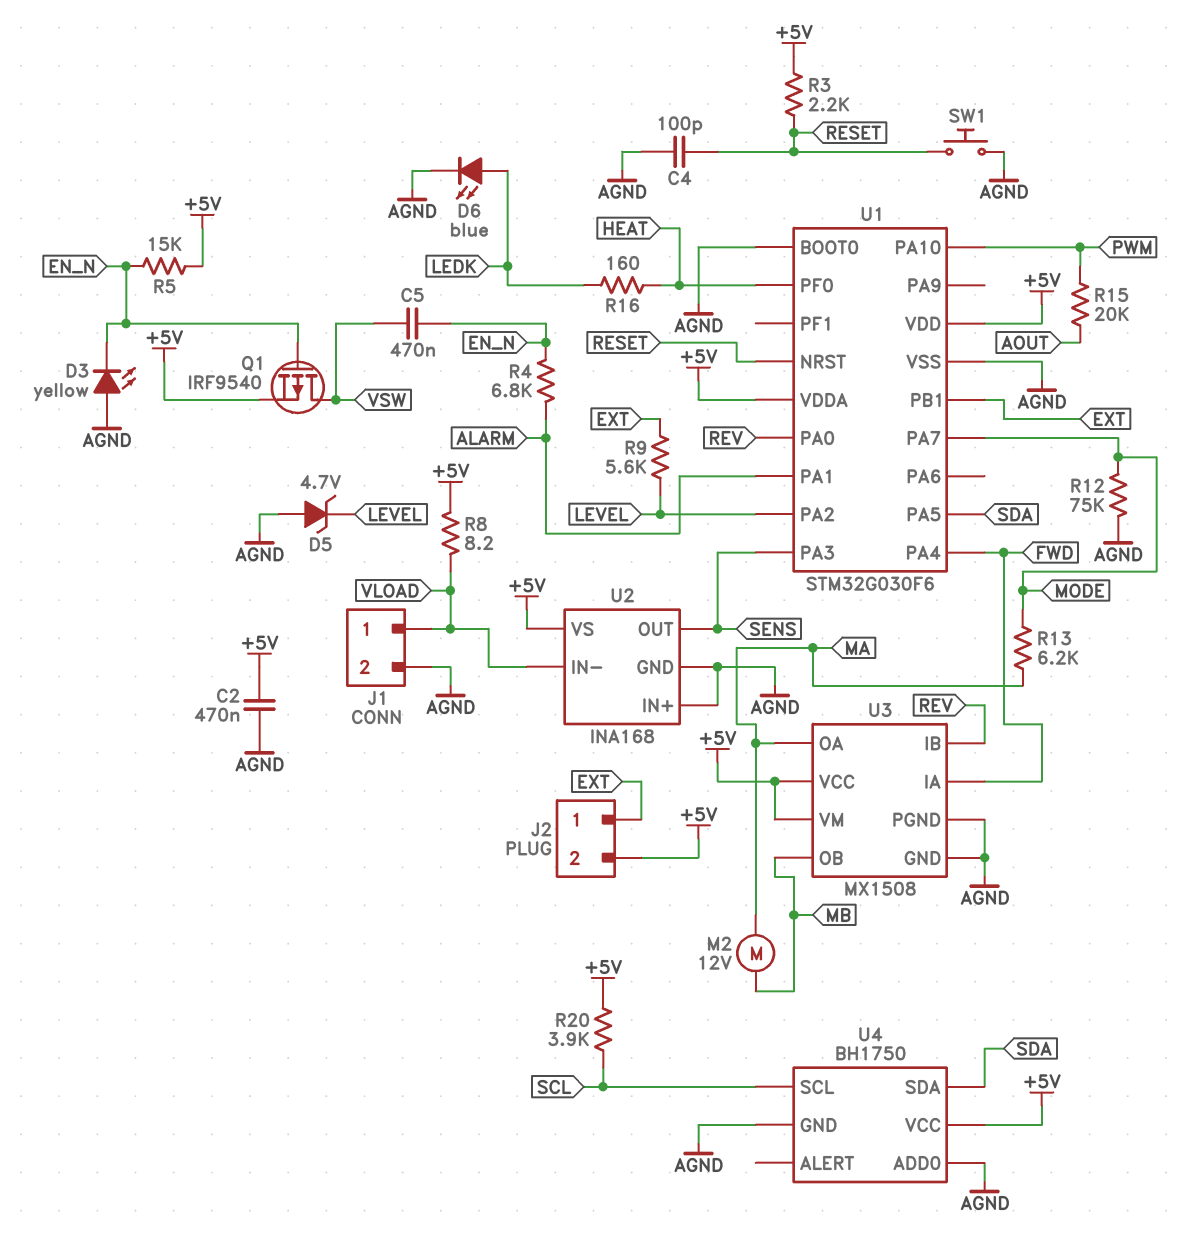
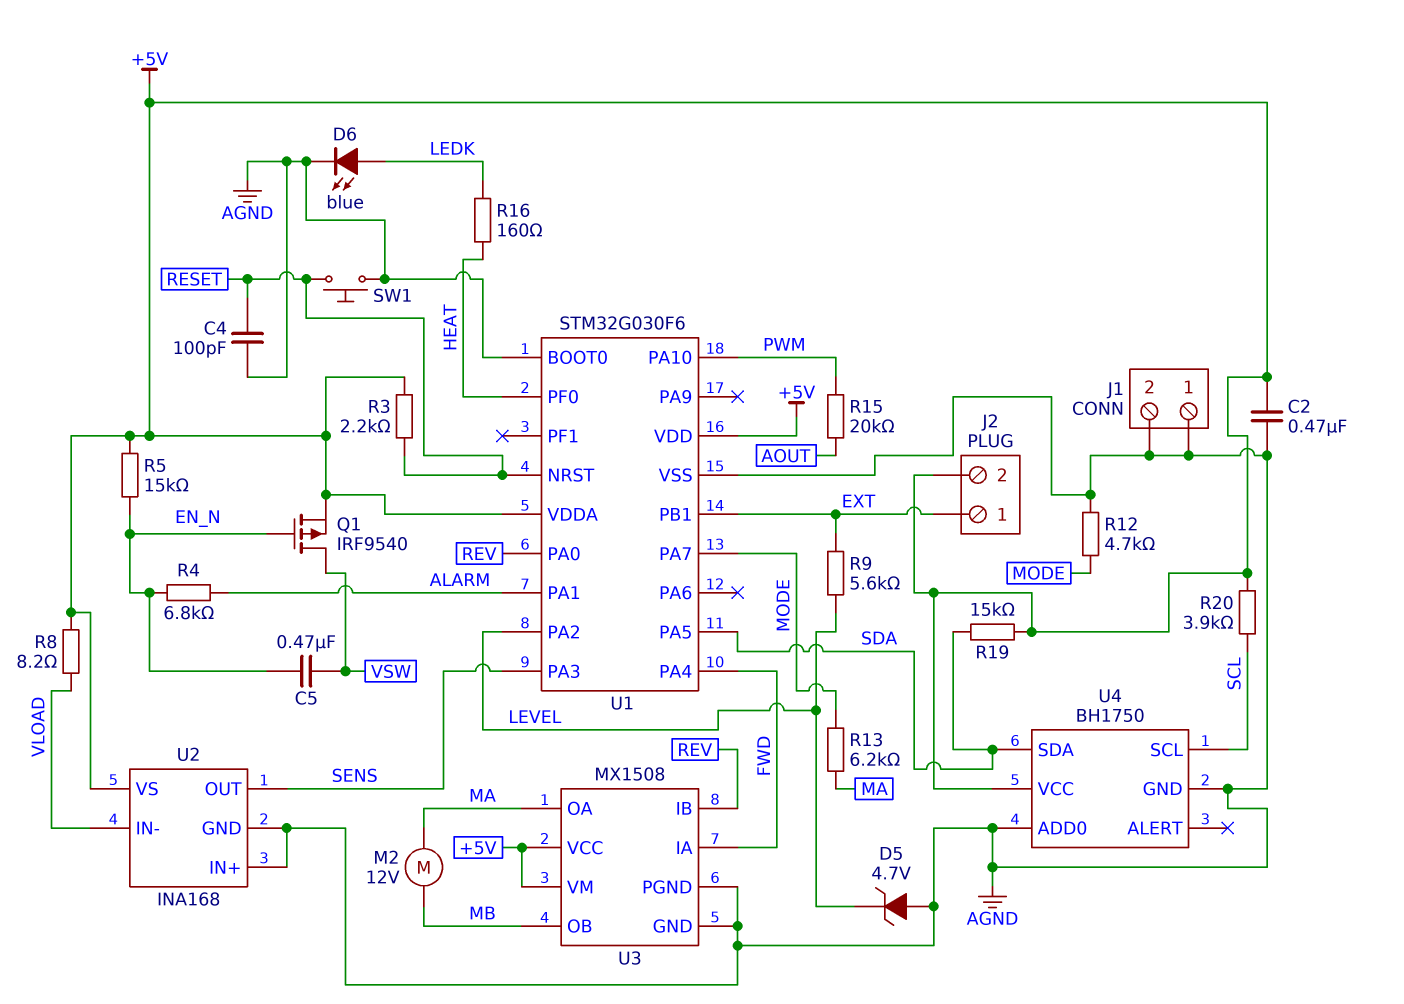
D3: LED yellow (A AGND, K EN_N) -> none
J1 pin 1: VLOAD -> AGND
R12: 75k (AGND, MODE) -> 4.7k (AGND, MODE)
R19: none -> 15k (+5V, SDA)

